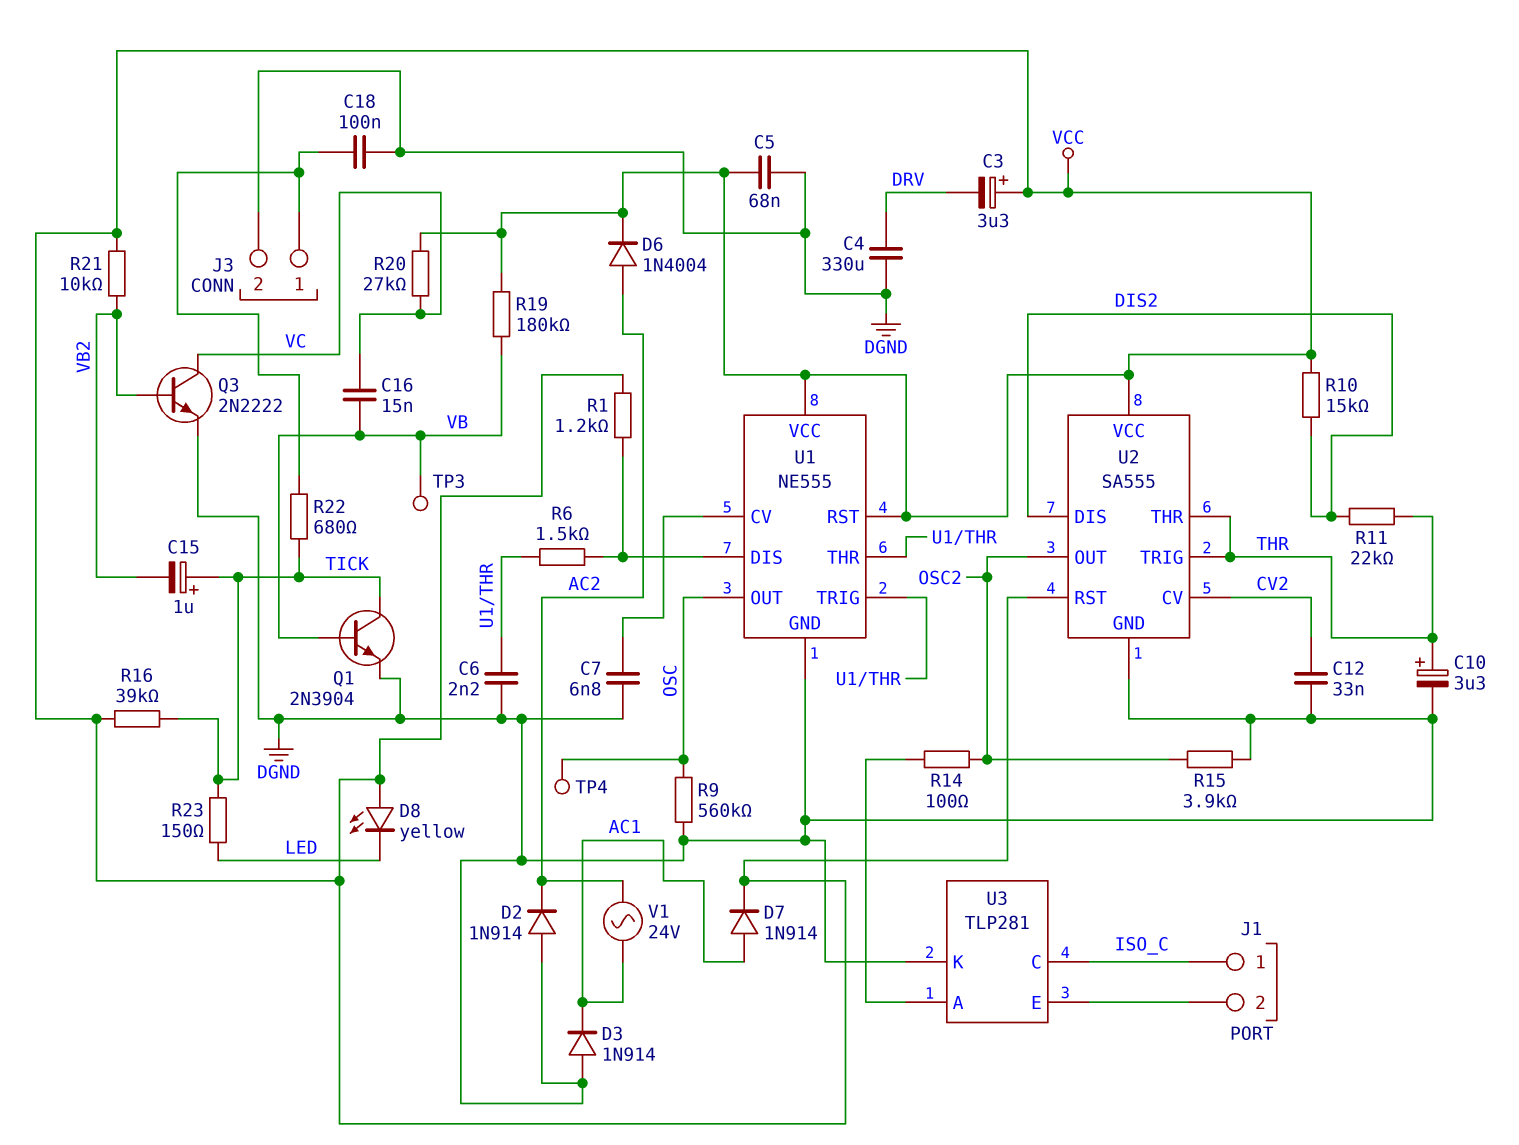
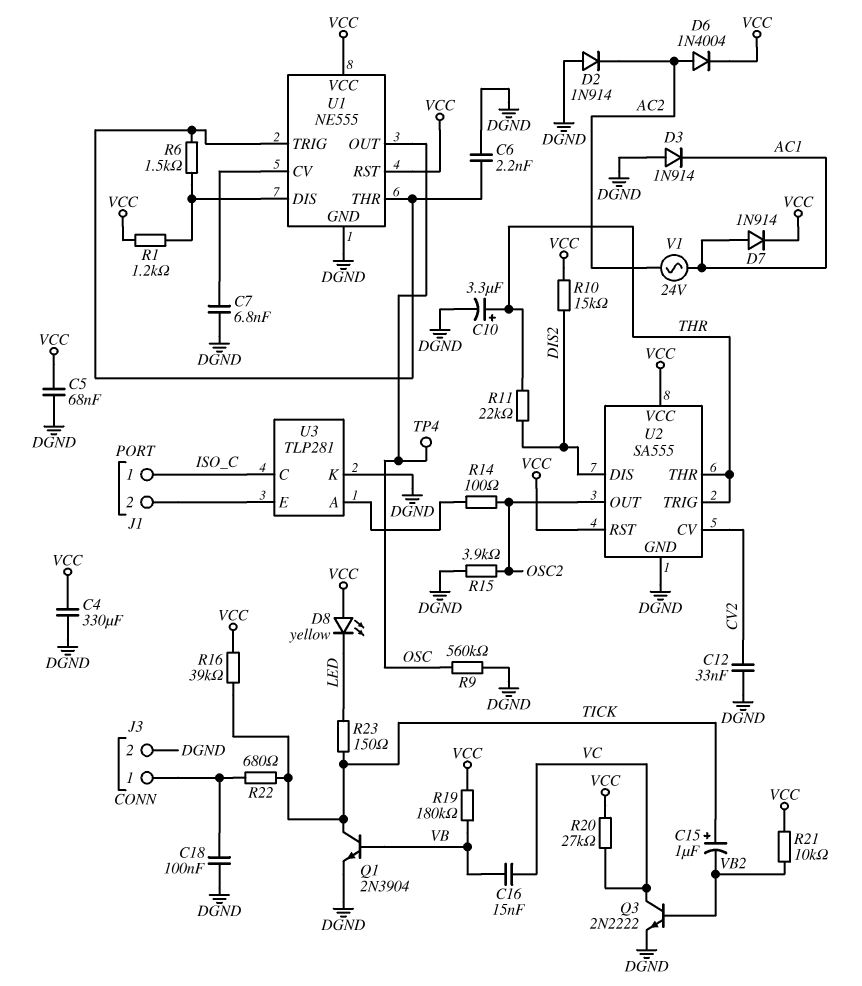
C3: 3.3uF (plus VCC, minus DRV) -> none
C4: 330uF (DGND, DRV) -> 330uF (DGND, VCC)
TP3: test point (VB) -> none

